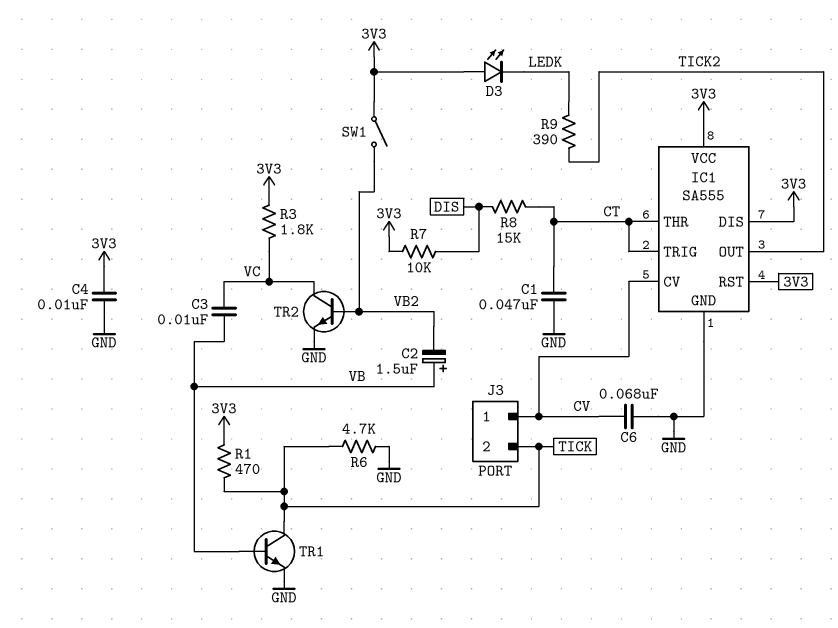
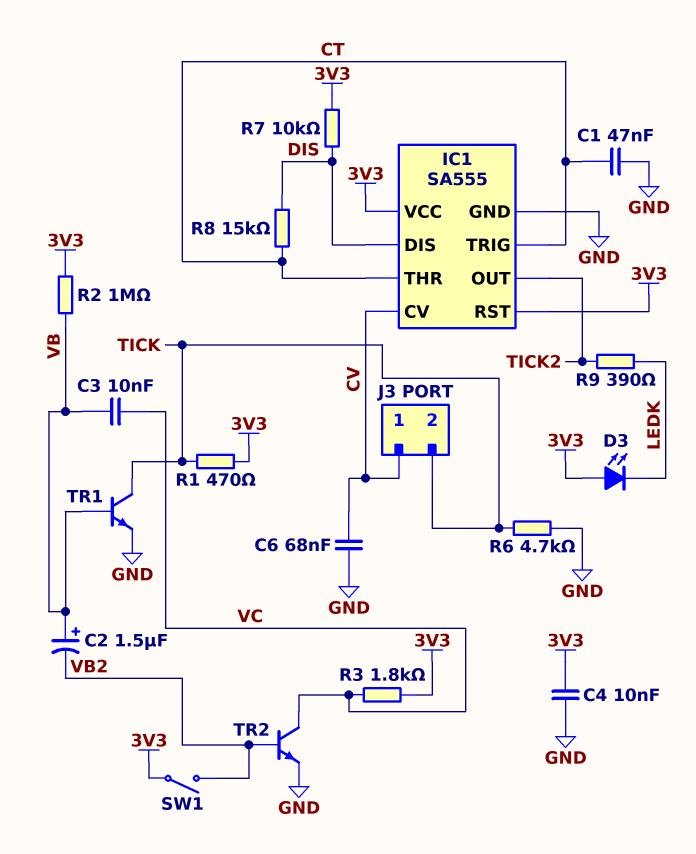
IC1 pin DIS: 3V3 -> DIS
R2: none -> 1M (3V3, VB)

